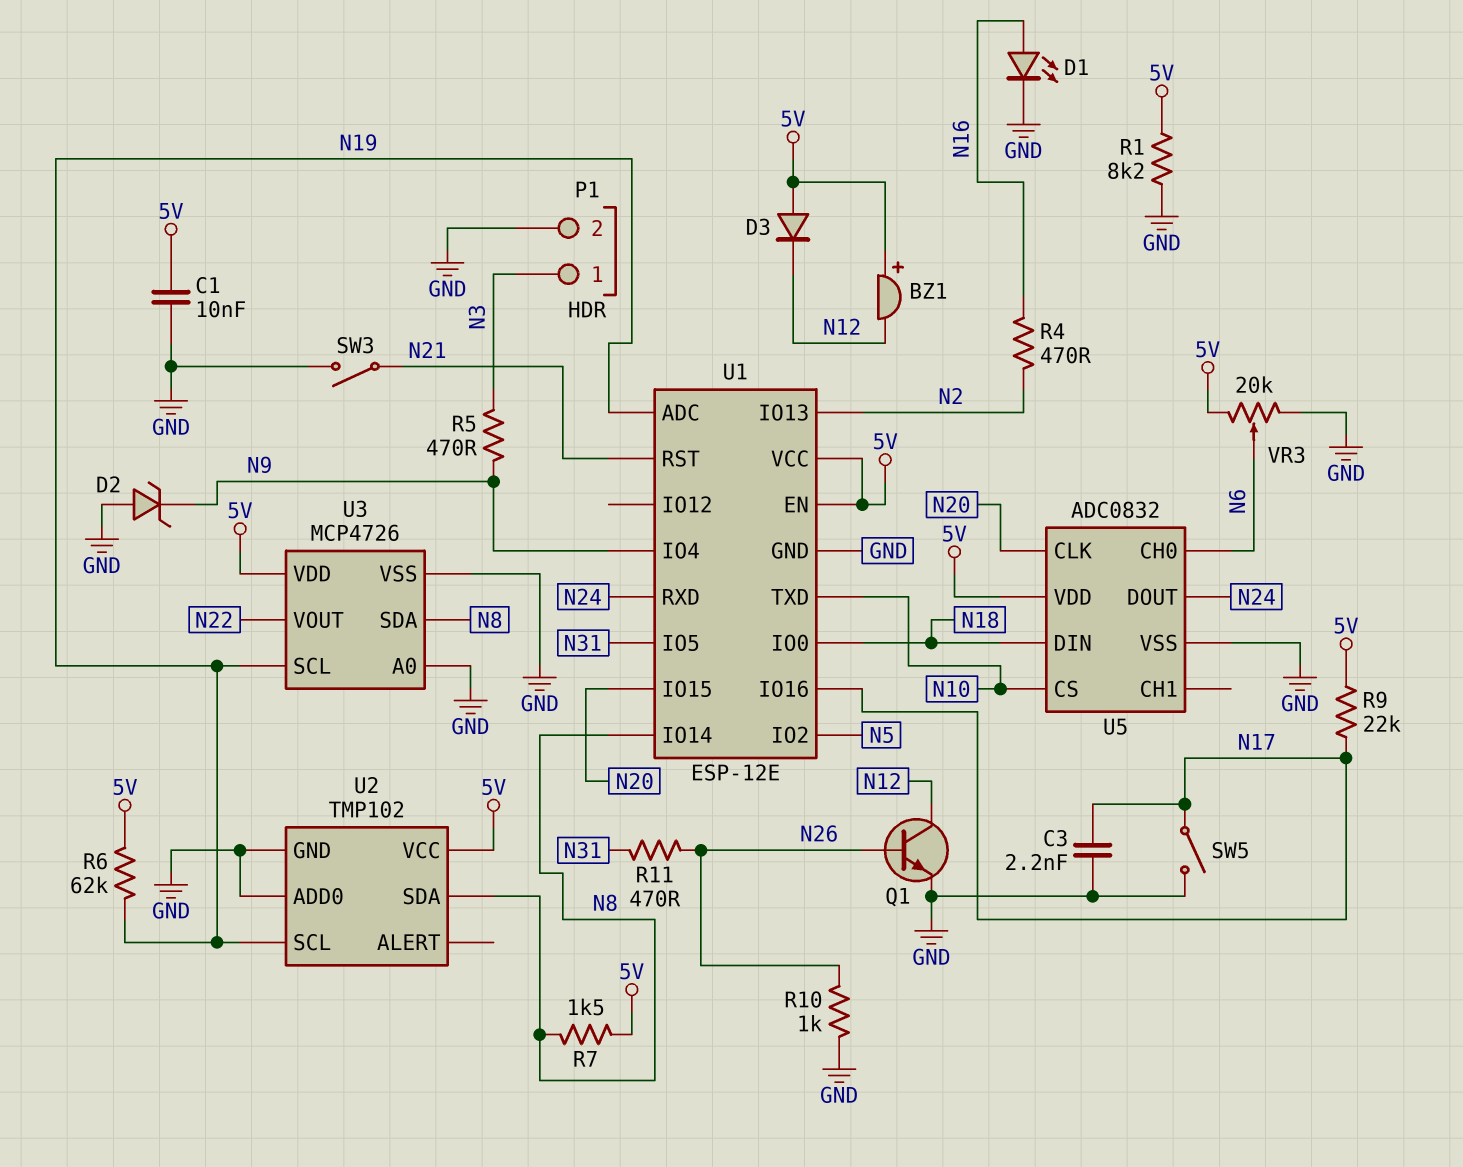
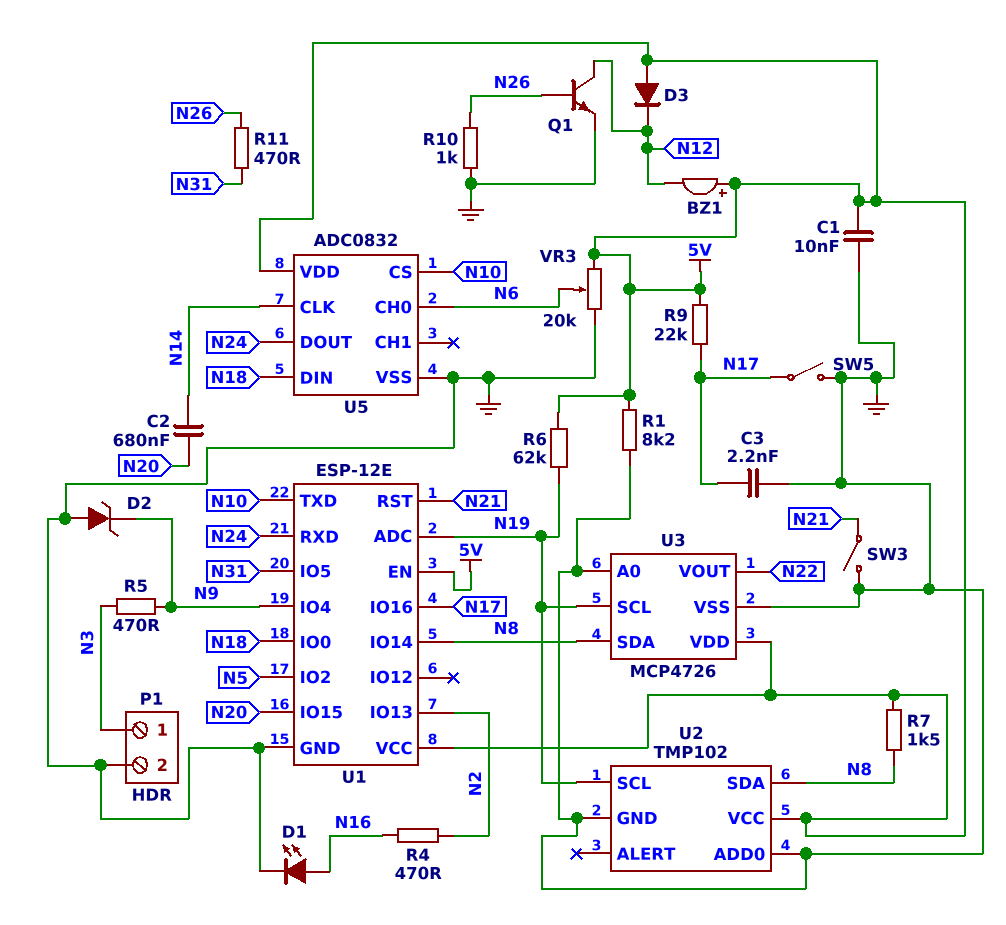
C2: none -> 680nF (N14, N20)
U5 pin CLK: N20 -> N14

